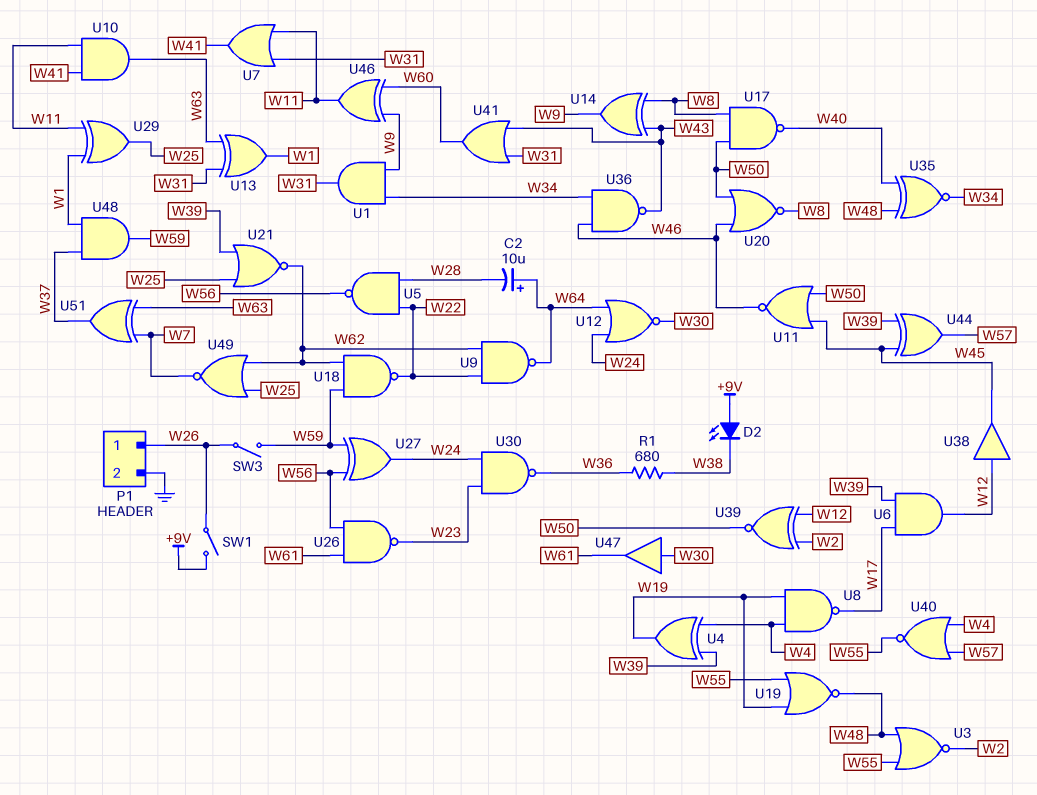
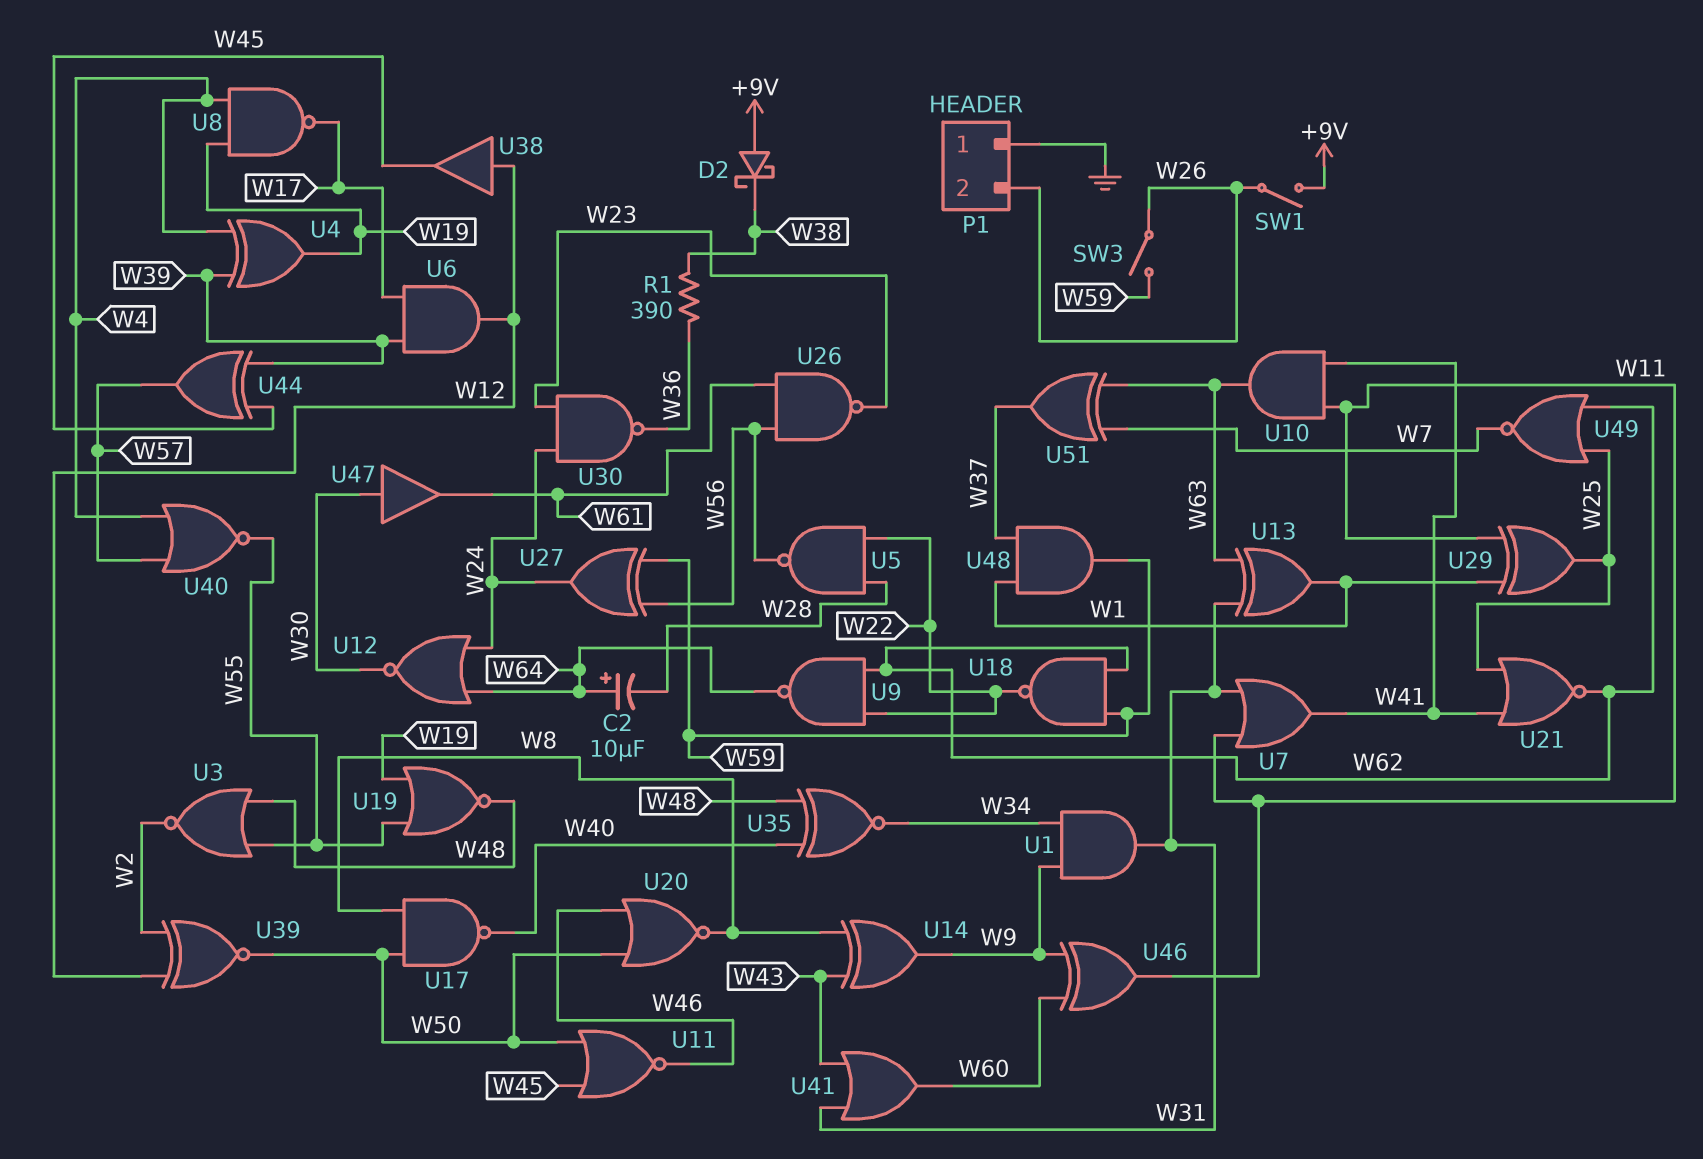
D2: LED (A +9V, K W38) -> schottky (A +9V, K W38)
P1 pin 1: W26 -> GND
P1 pin 2: GND -> W26
R1: 680 (W36, W38) -> 390 (W36, W38)
U21: NOR (in W25, in W39, out W62) -> NOR (in W25, in W41, out W62)
U36: NAND (in W34, in W46, out W43) -> none

